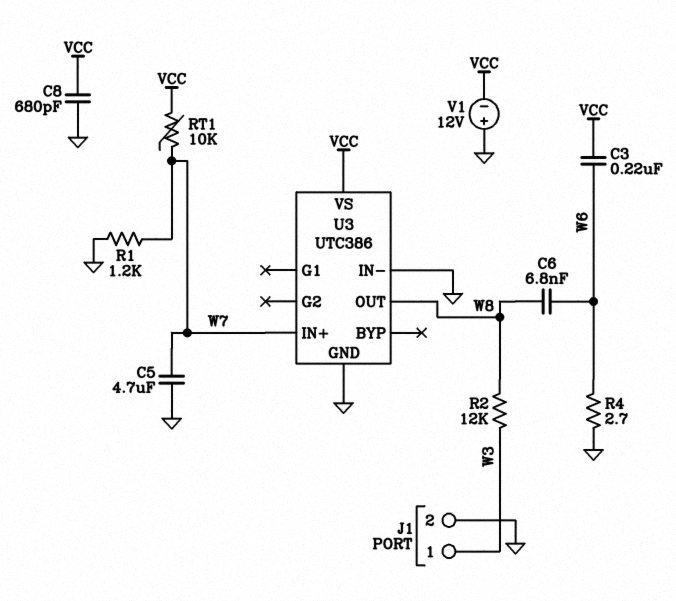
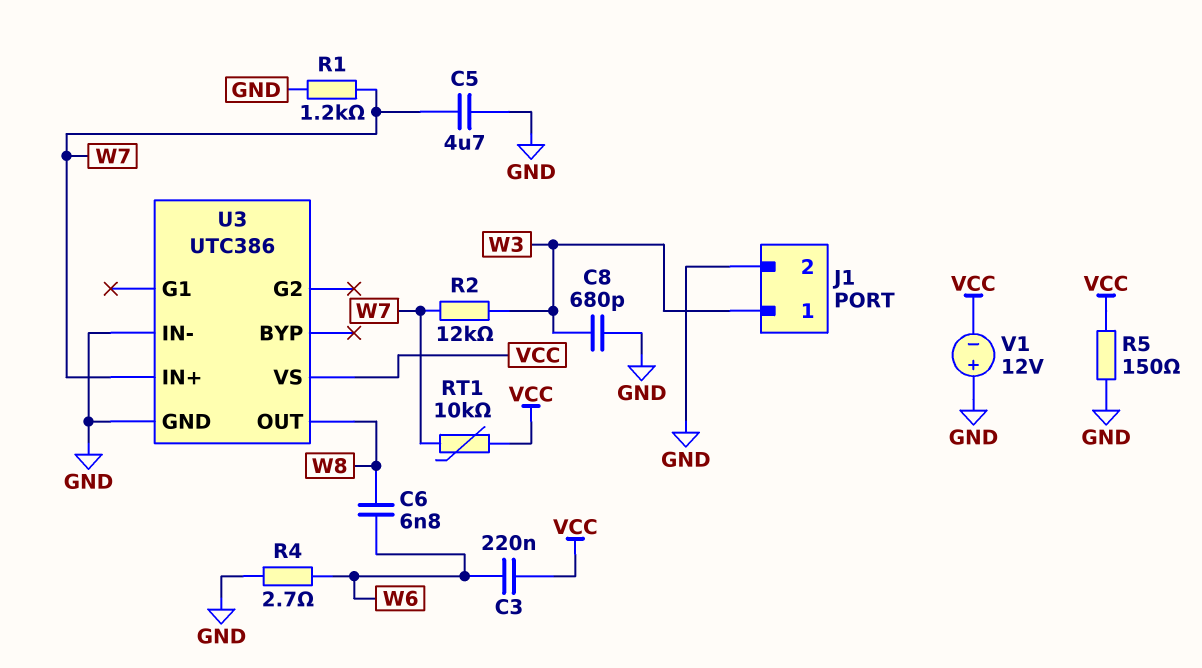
C8: 680pF (GND, VCC) -> 680pF (GND, W3)
R2: 12k (W3, W8) -> 12k (W3, W7)
R5: none -> 150 (GND, VCC)

